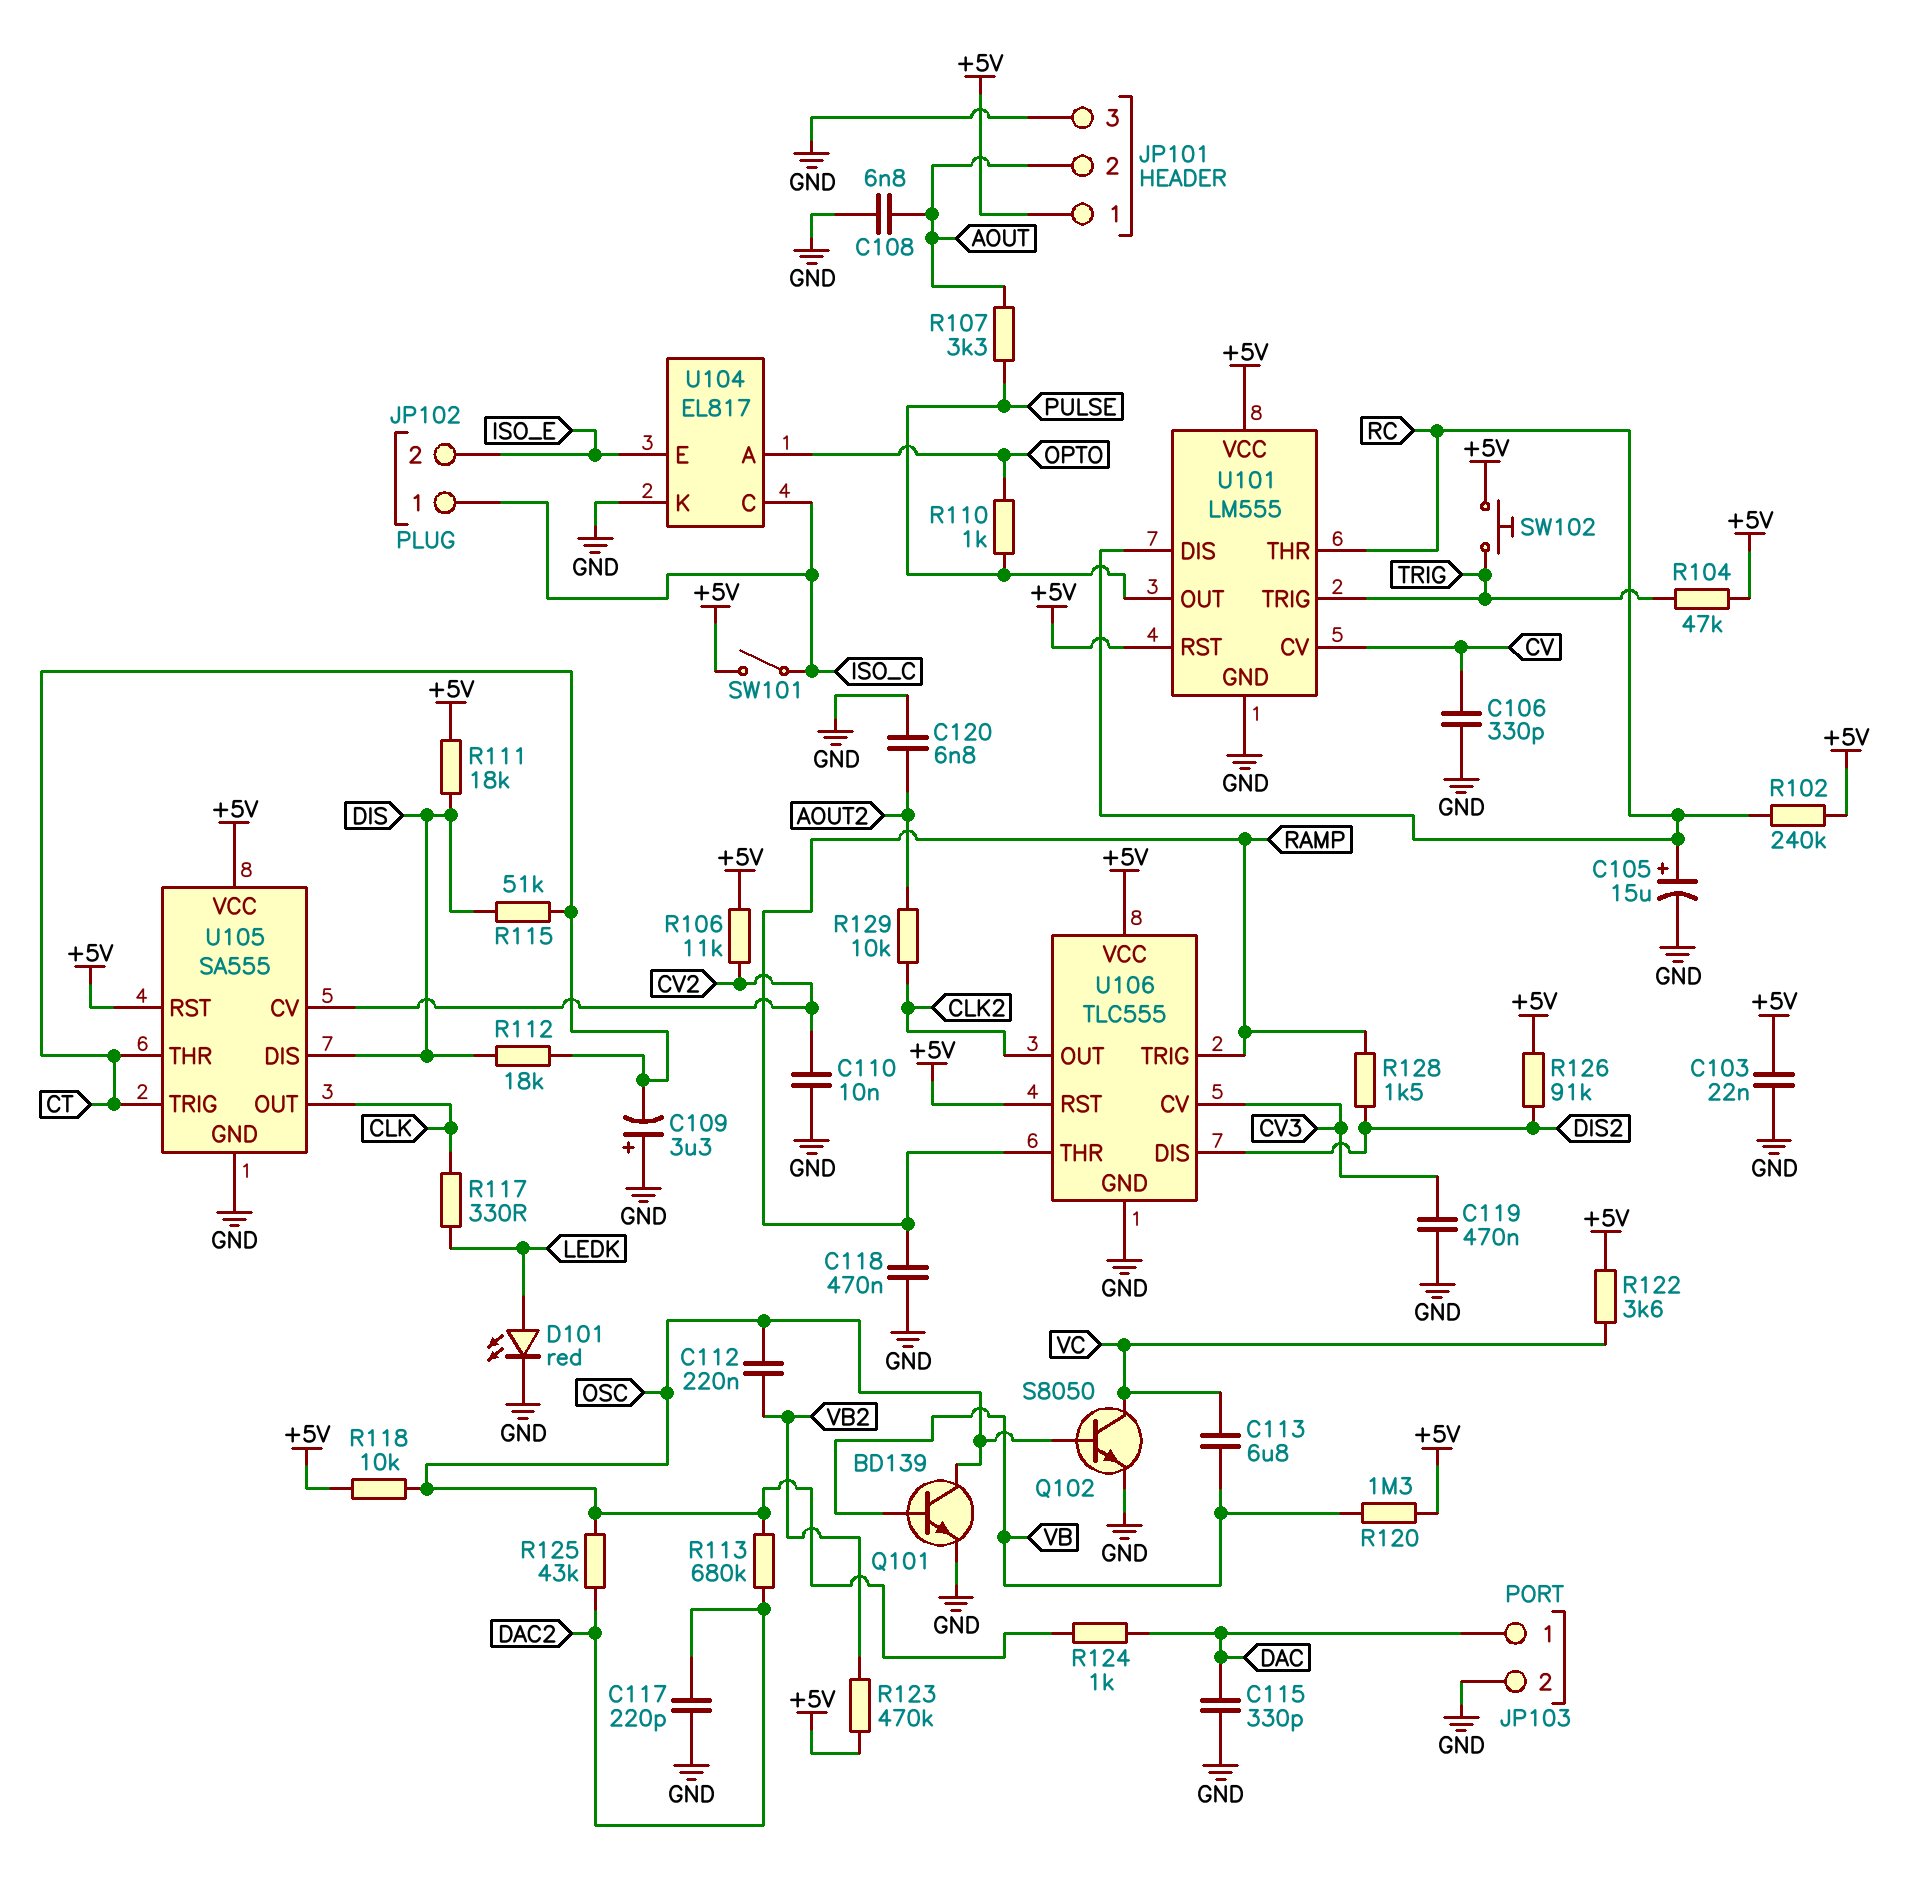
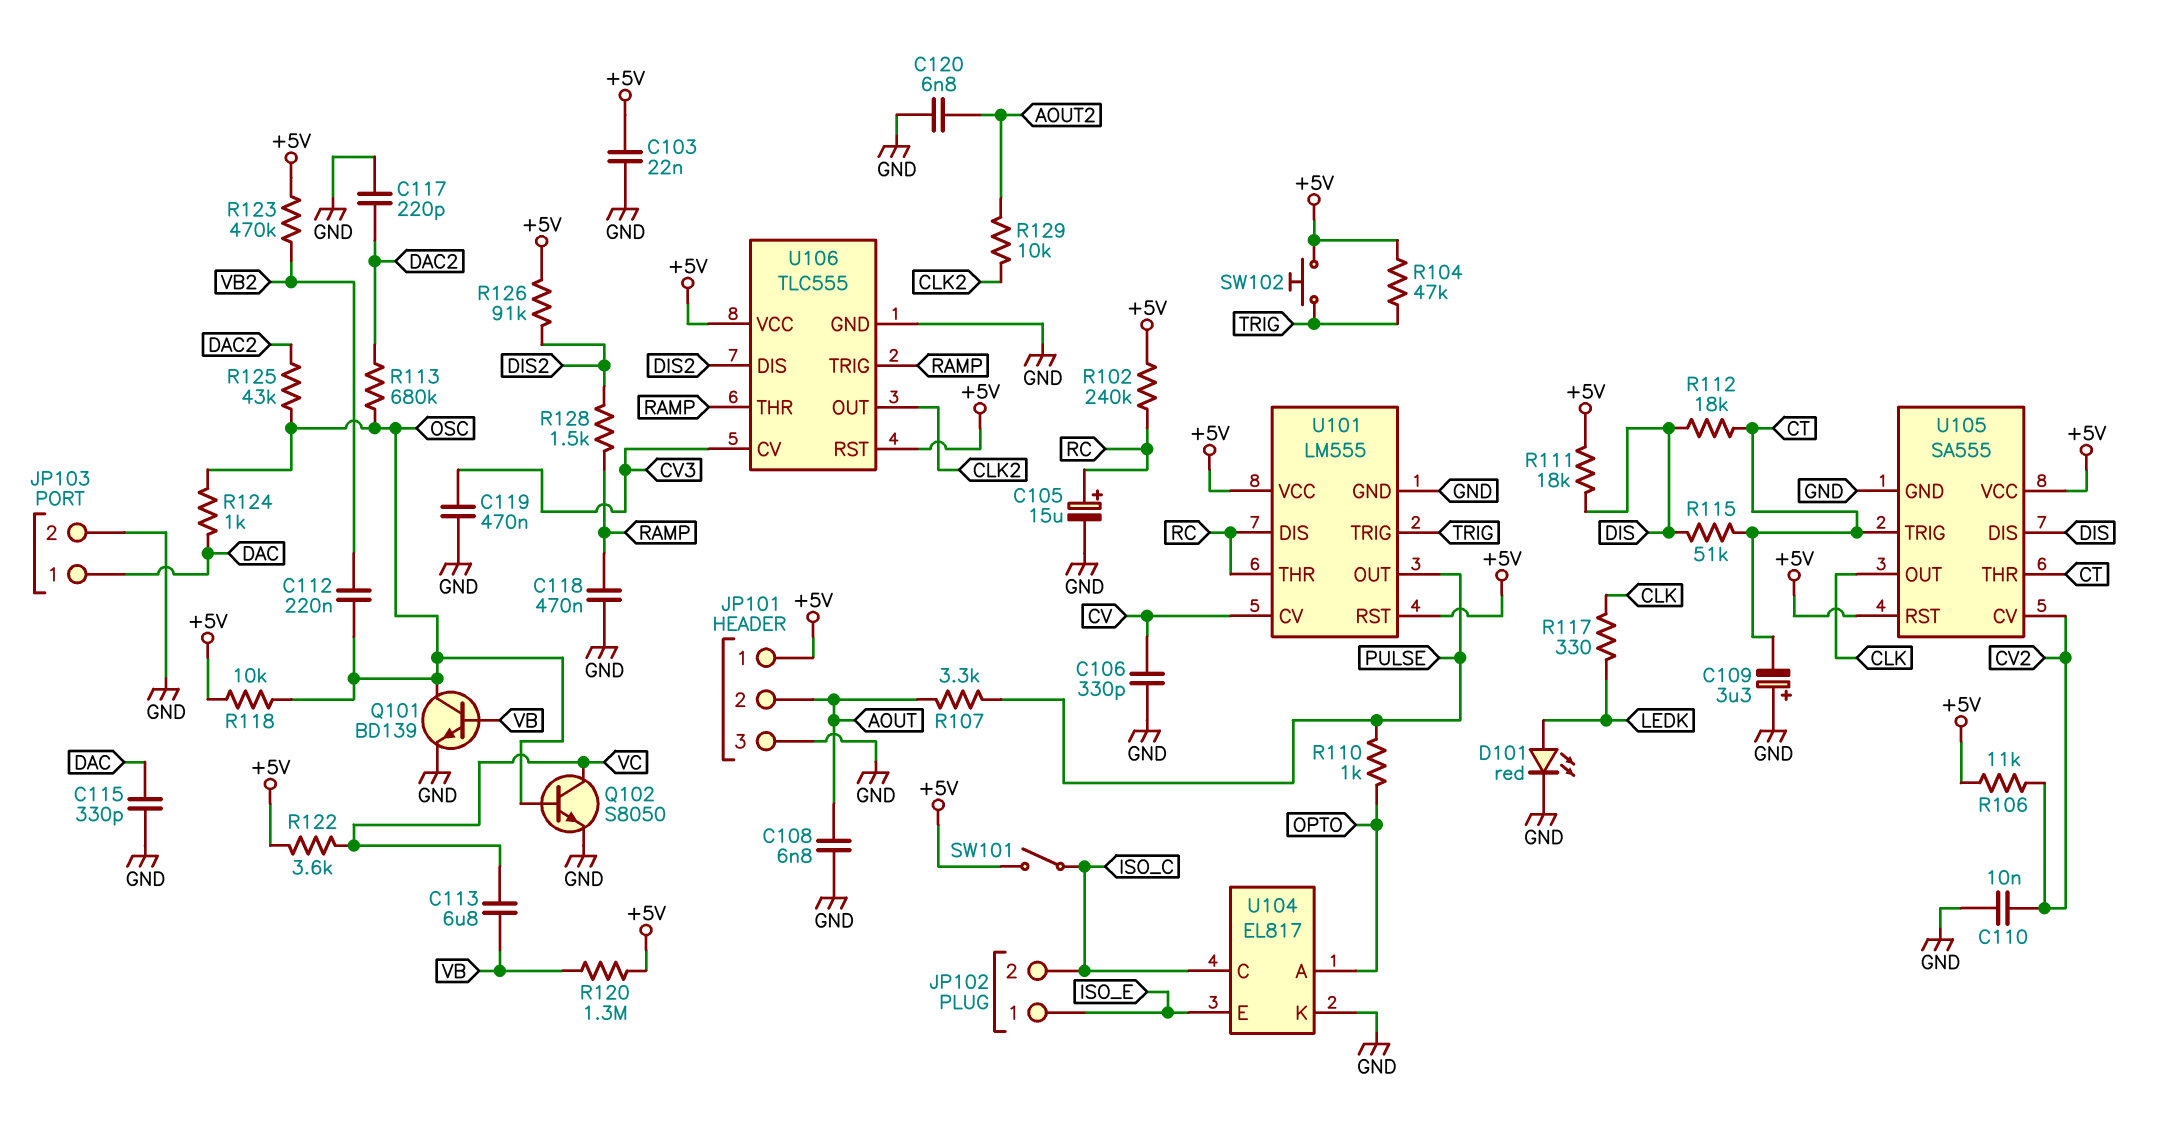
JP102 pin 1: ISO_C -> ISO_E
JP102 pin 2: ISO_E -> ISO_C

